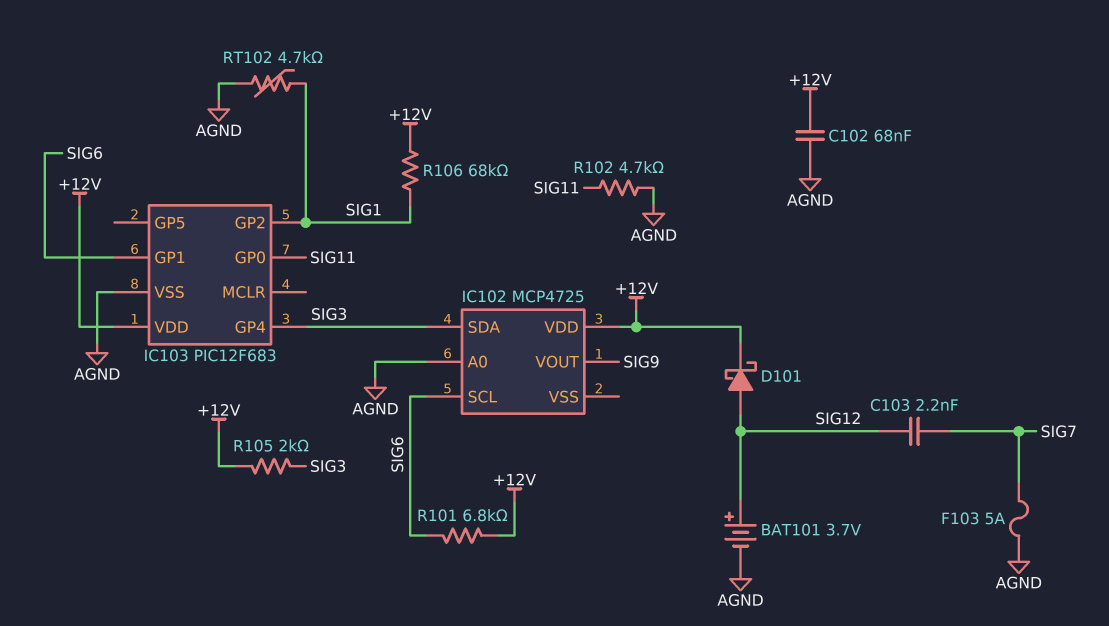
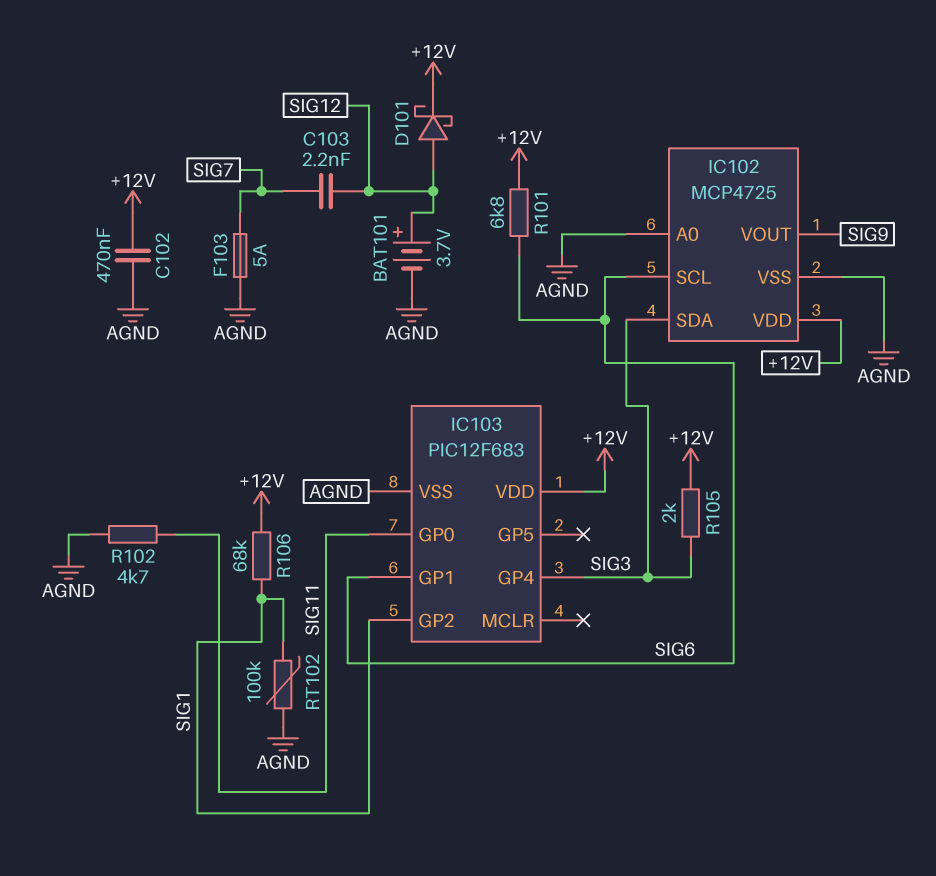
C102: 68nF (+12V, AGND) -> 470nF (+12V, AGND)
IC102 pin VSS: none -> AGND
RT102: 4.7k (AGND, SIG1) -> 100k (AGND, SIG1)

